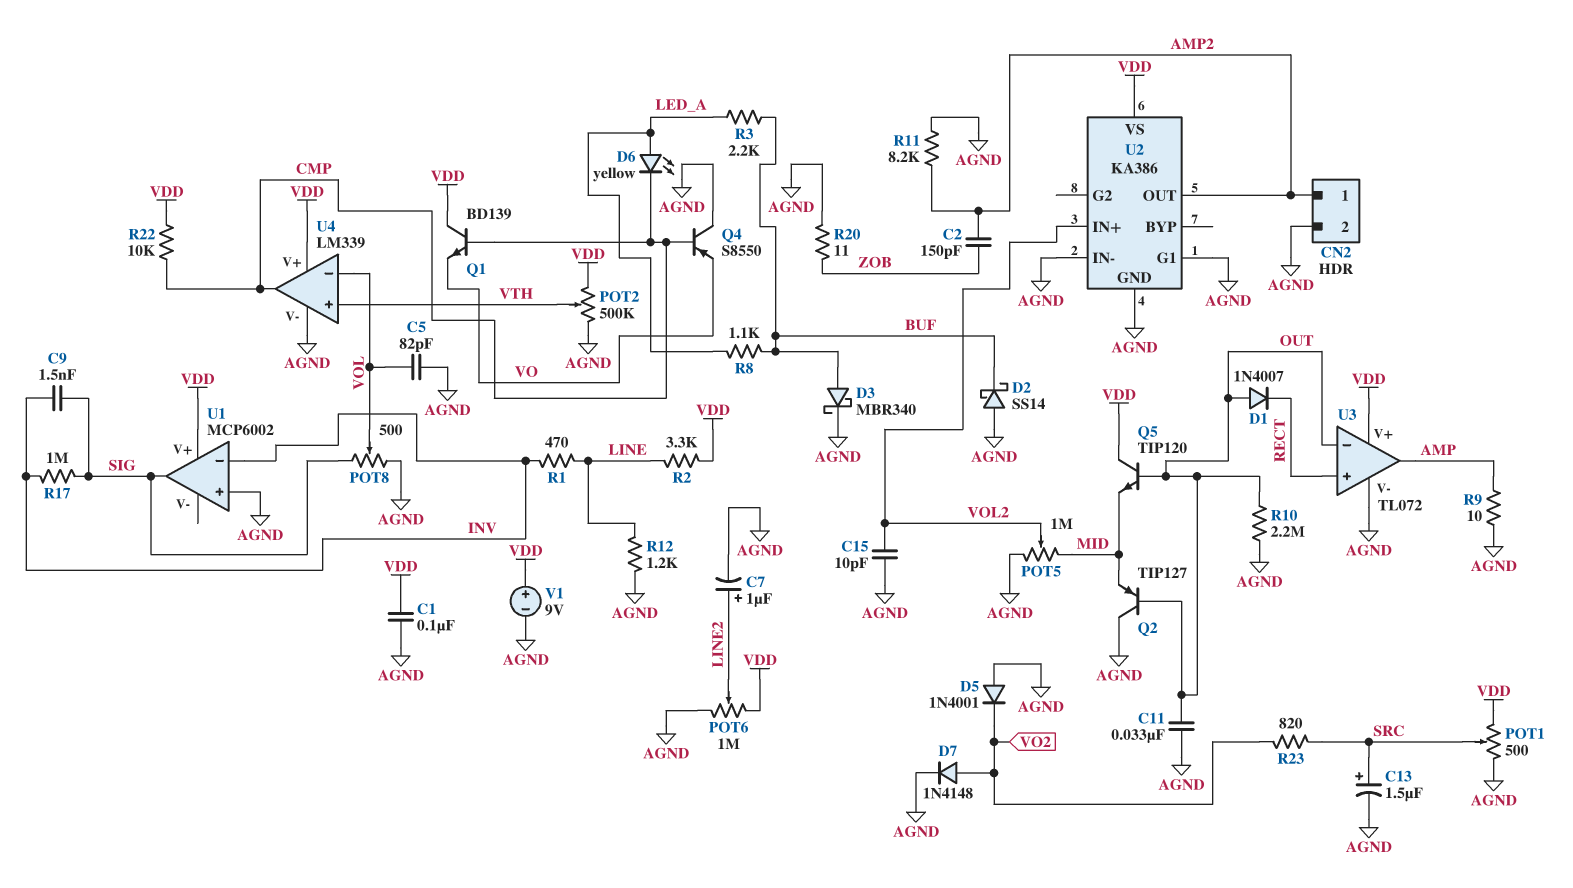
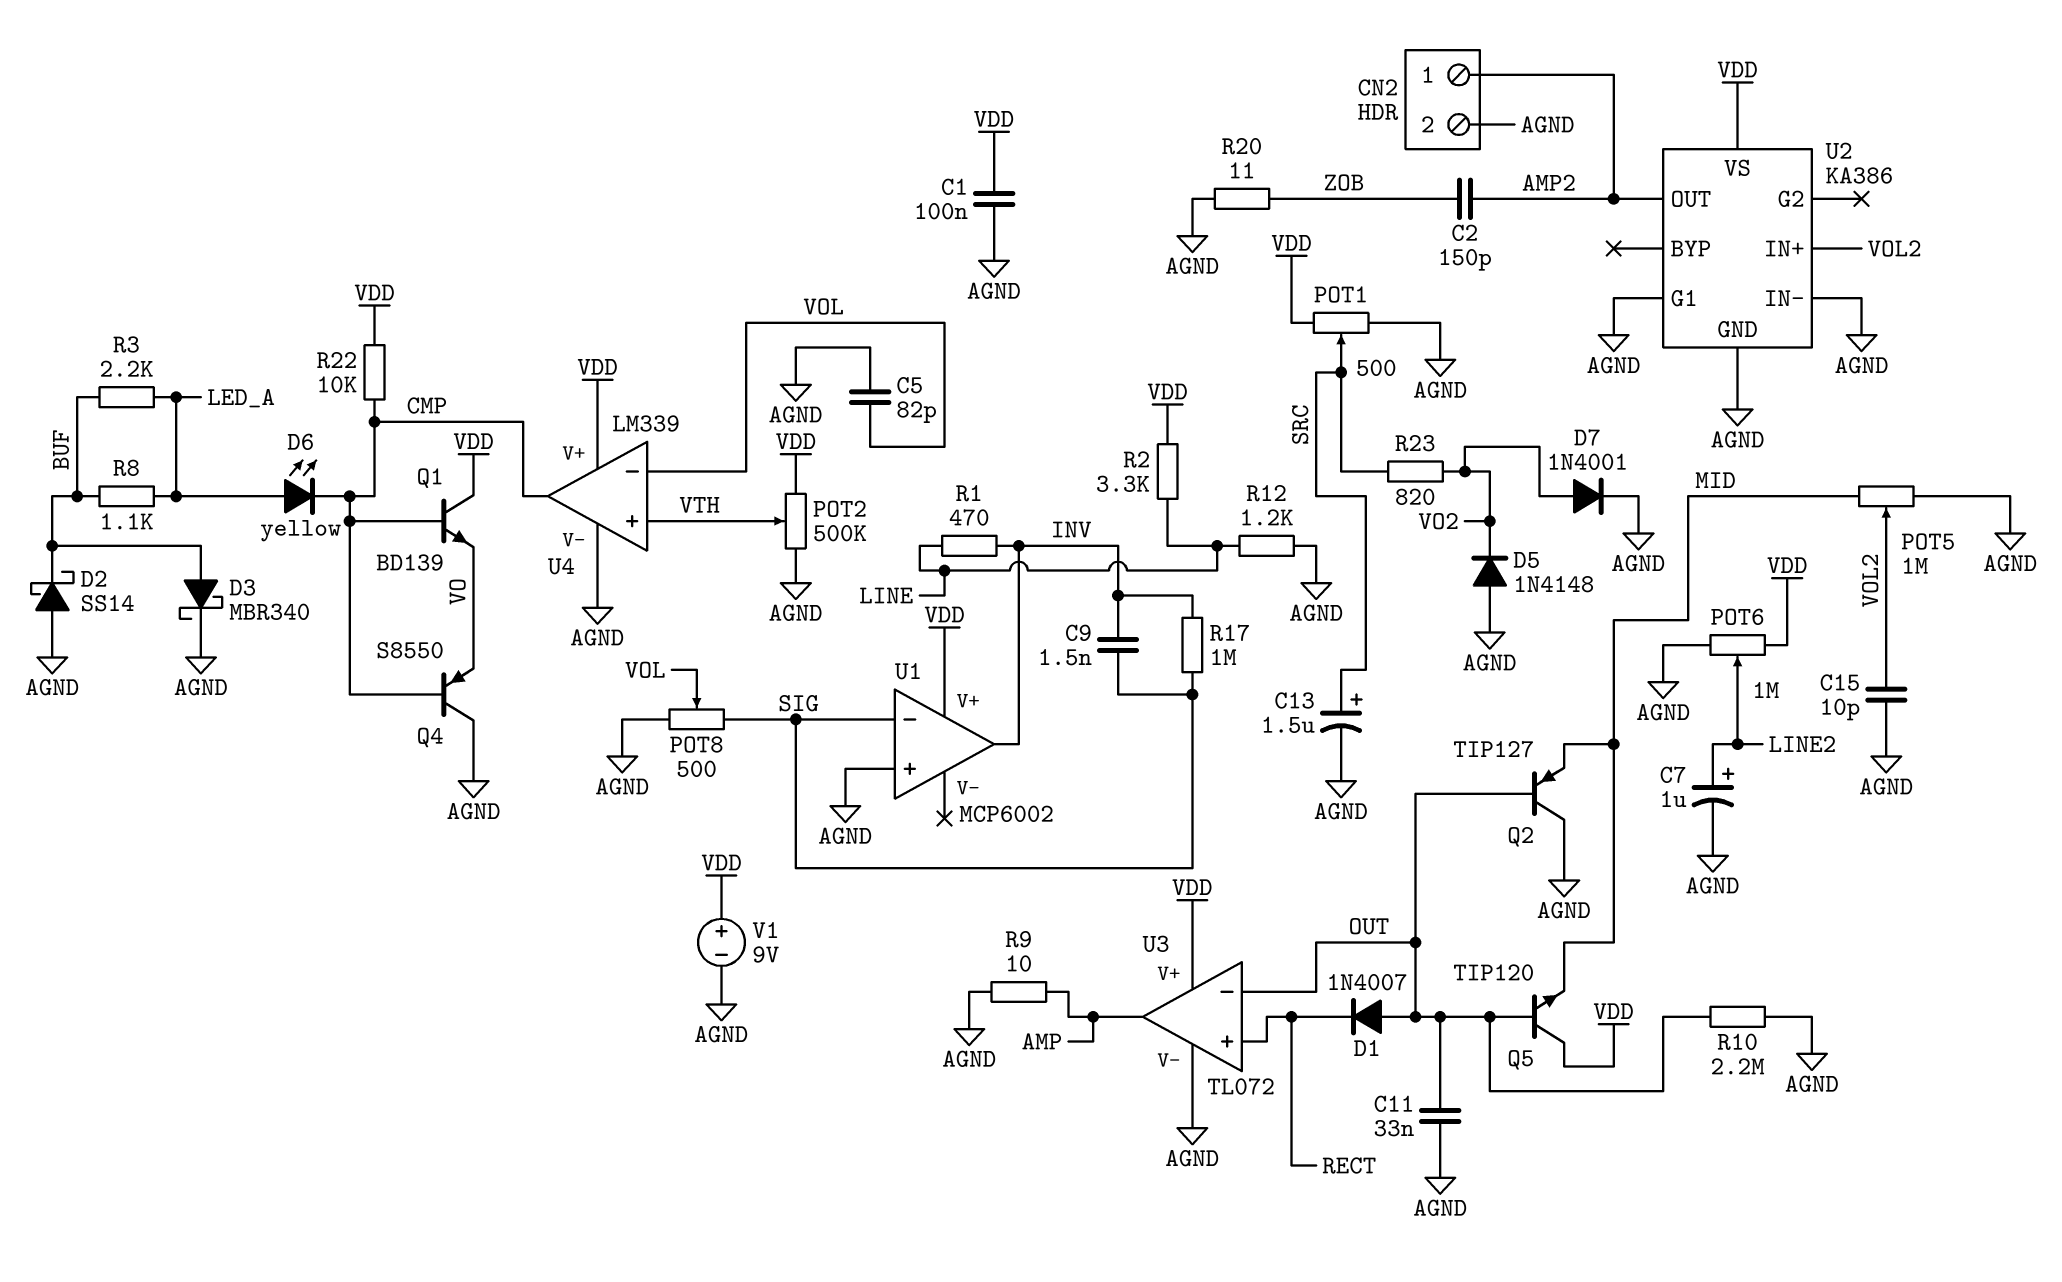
D5: diode 1N4001 (A AGND, K VO2) -> diode 1N4148 (A AGND, K VO2)
D7: diode 1N4148 (A VO2, K AGND) -> diode 1N4001 (A VO2, K AGND)
R11: 8.2k (AGND, AMP2) -> none
U1 pin in-: INV -> SIG
U1 pin out: SIG -> INV

